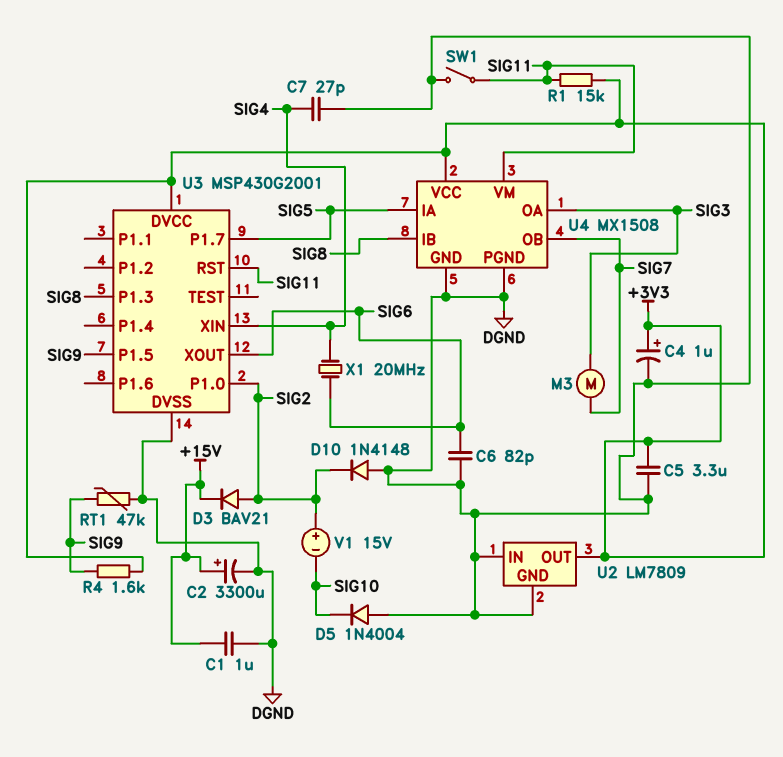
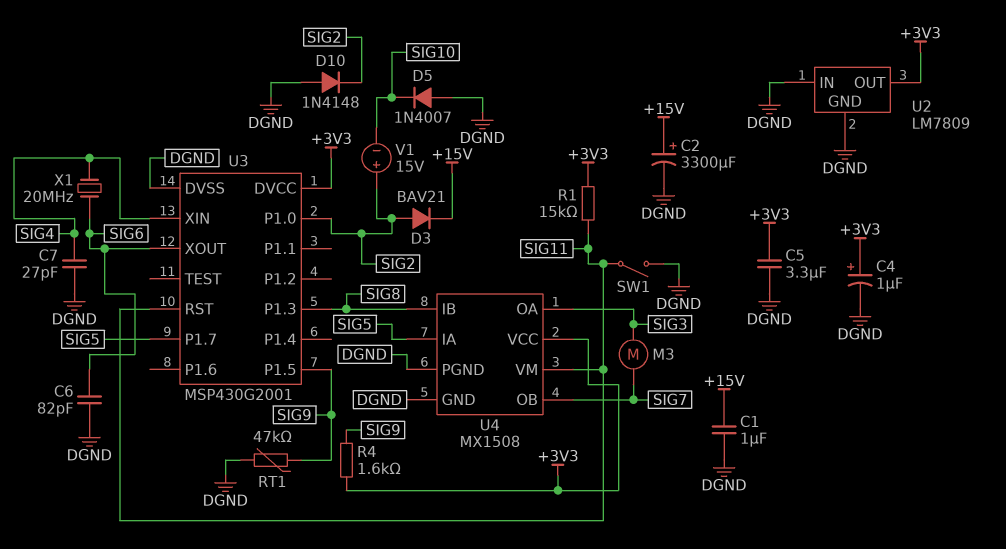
D5: diode 1N4004 (A DGND, K SIG10) -> diode 1N4007 (A DGND, K SIG10)

